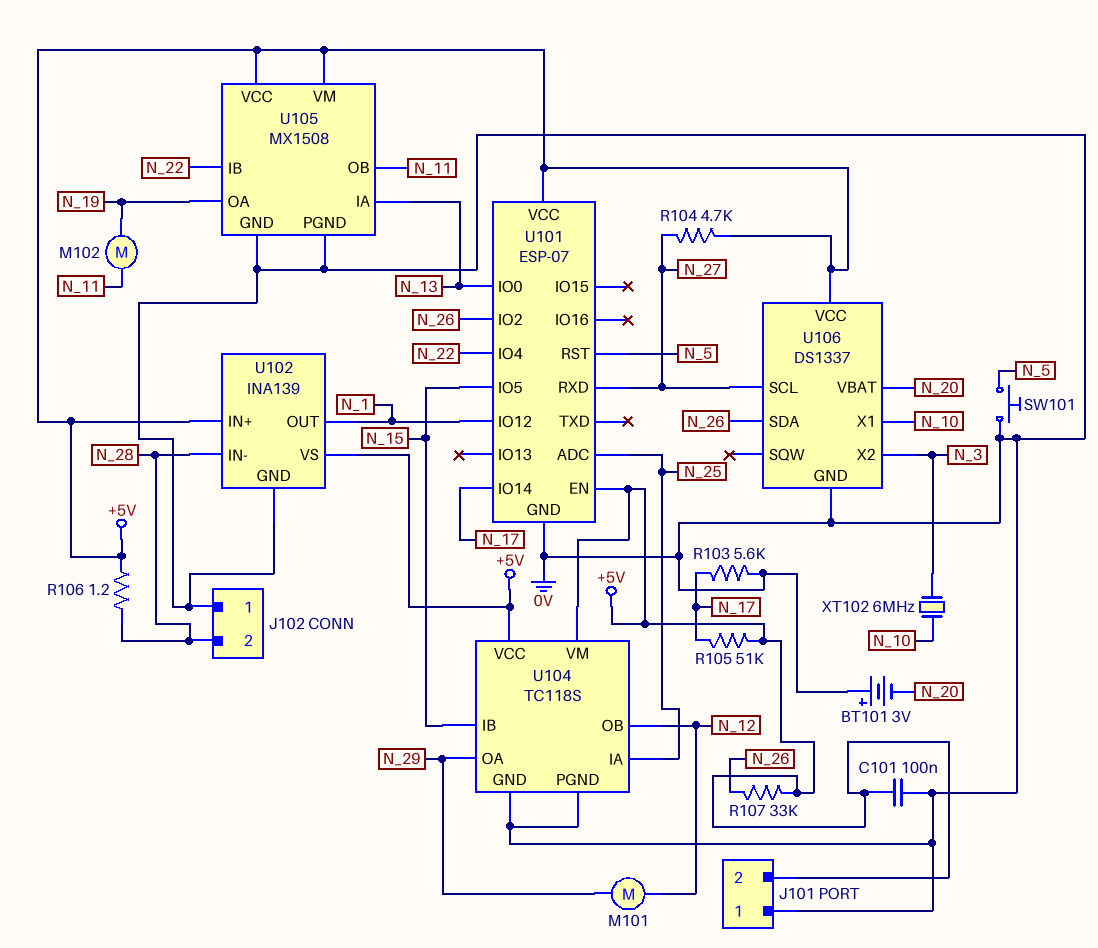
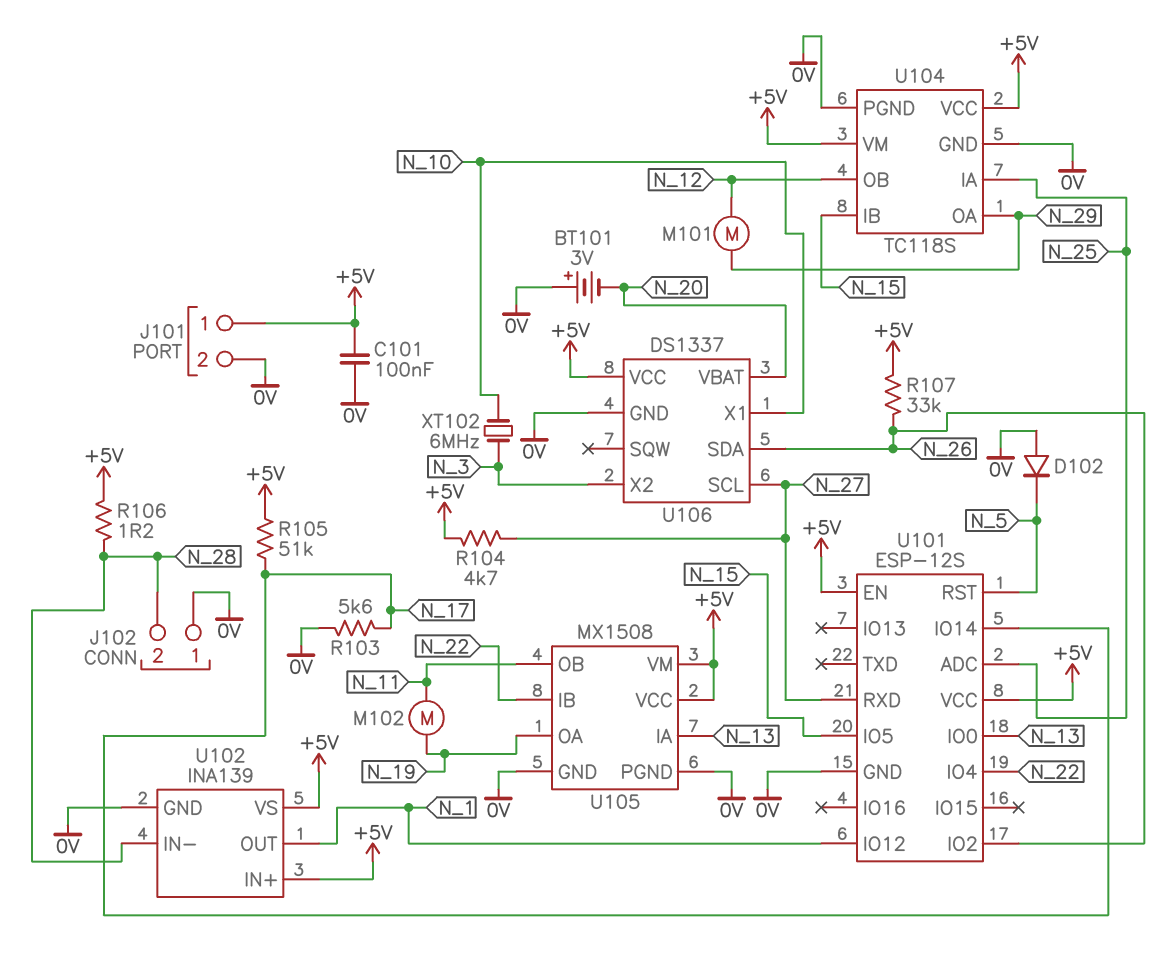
D102: none -> diode (A 0V, K N_5)
J101 pin 1: 0V -> +5V
J101 pin 2: +5V -> 0V
SW101: button (0V, N_5) -> none
U101: ESP-07 -> ESP-12S

